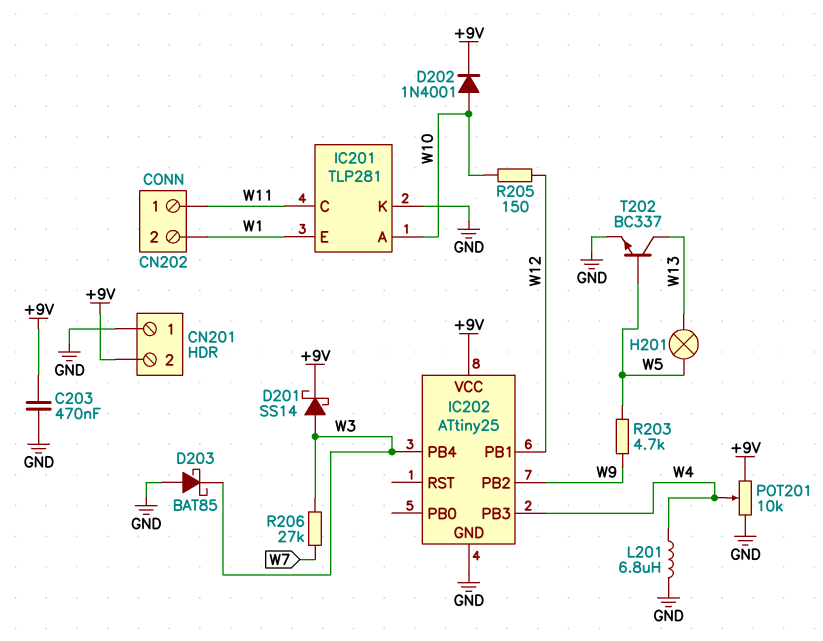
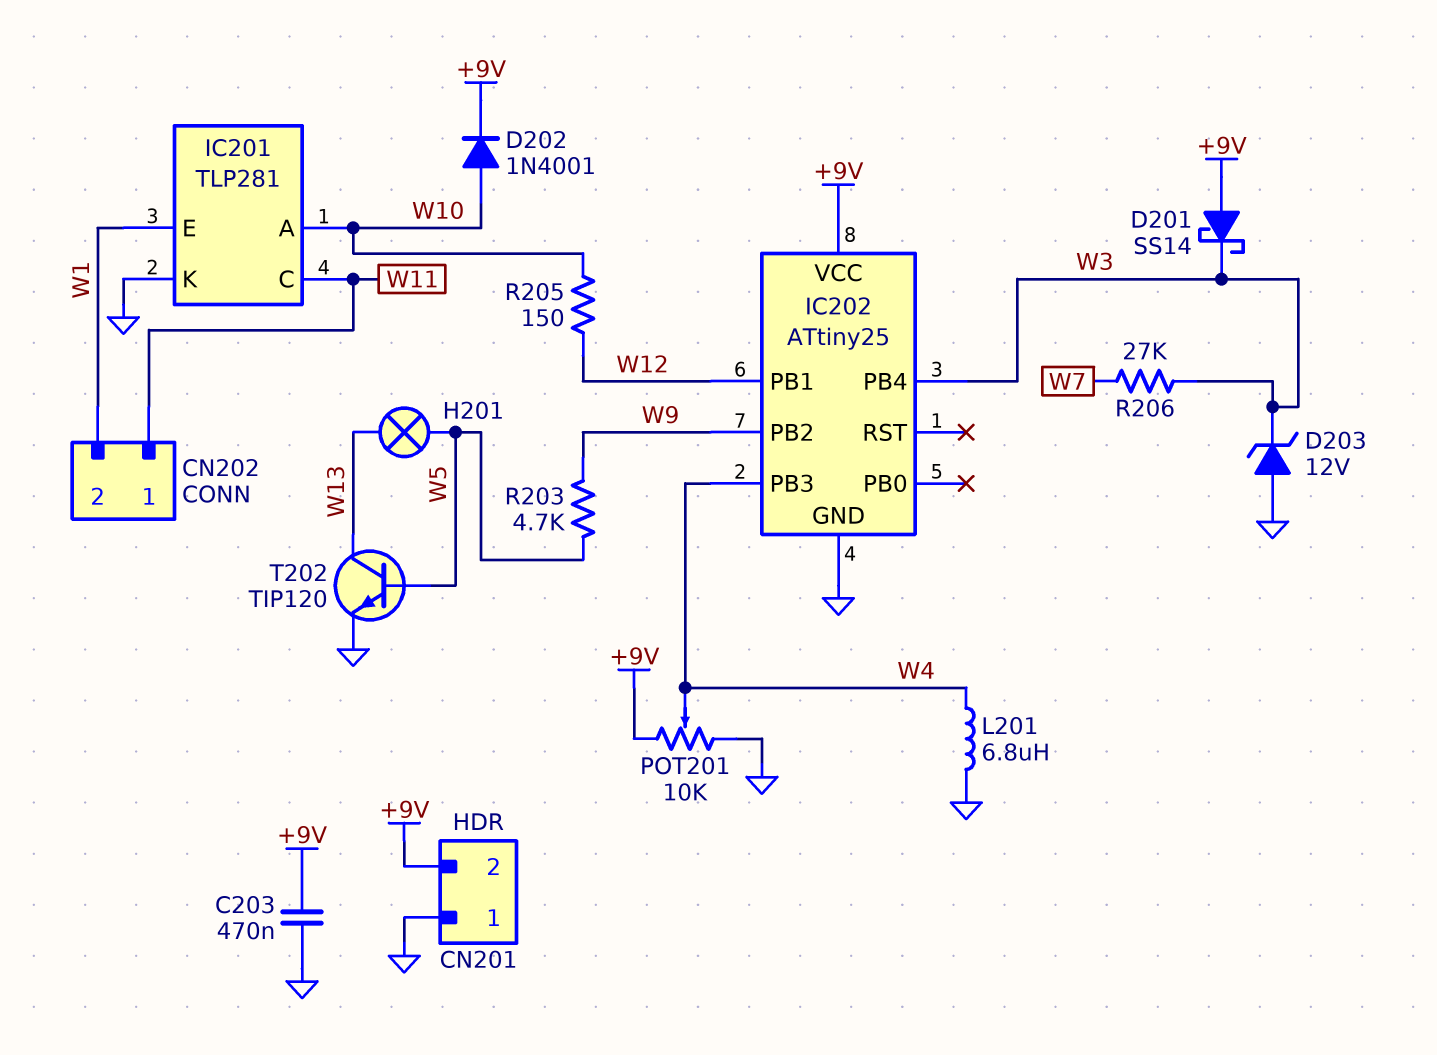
D201: schottky SS14 (A W3, K +9V) -> schottky SS14 (A +9V, K W3)
D203: schottky BAT85 (A GND, K W3) -> zener 12V (A GND, K W3)
T202: NPN BC337 (B W5, C W13, E GND) -> NPN TIP120 (B W5, C W13, E GND)

